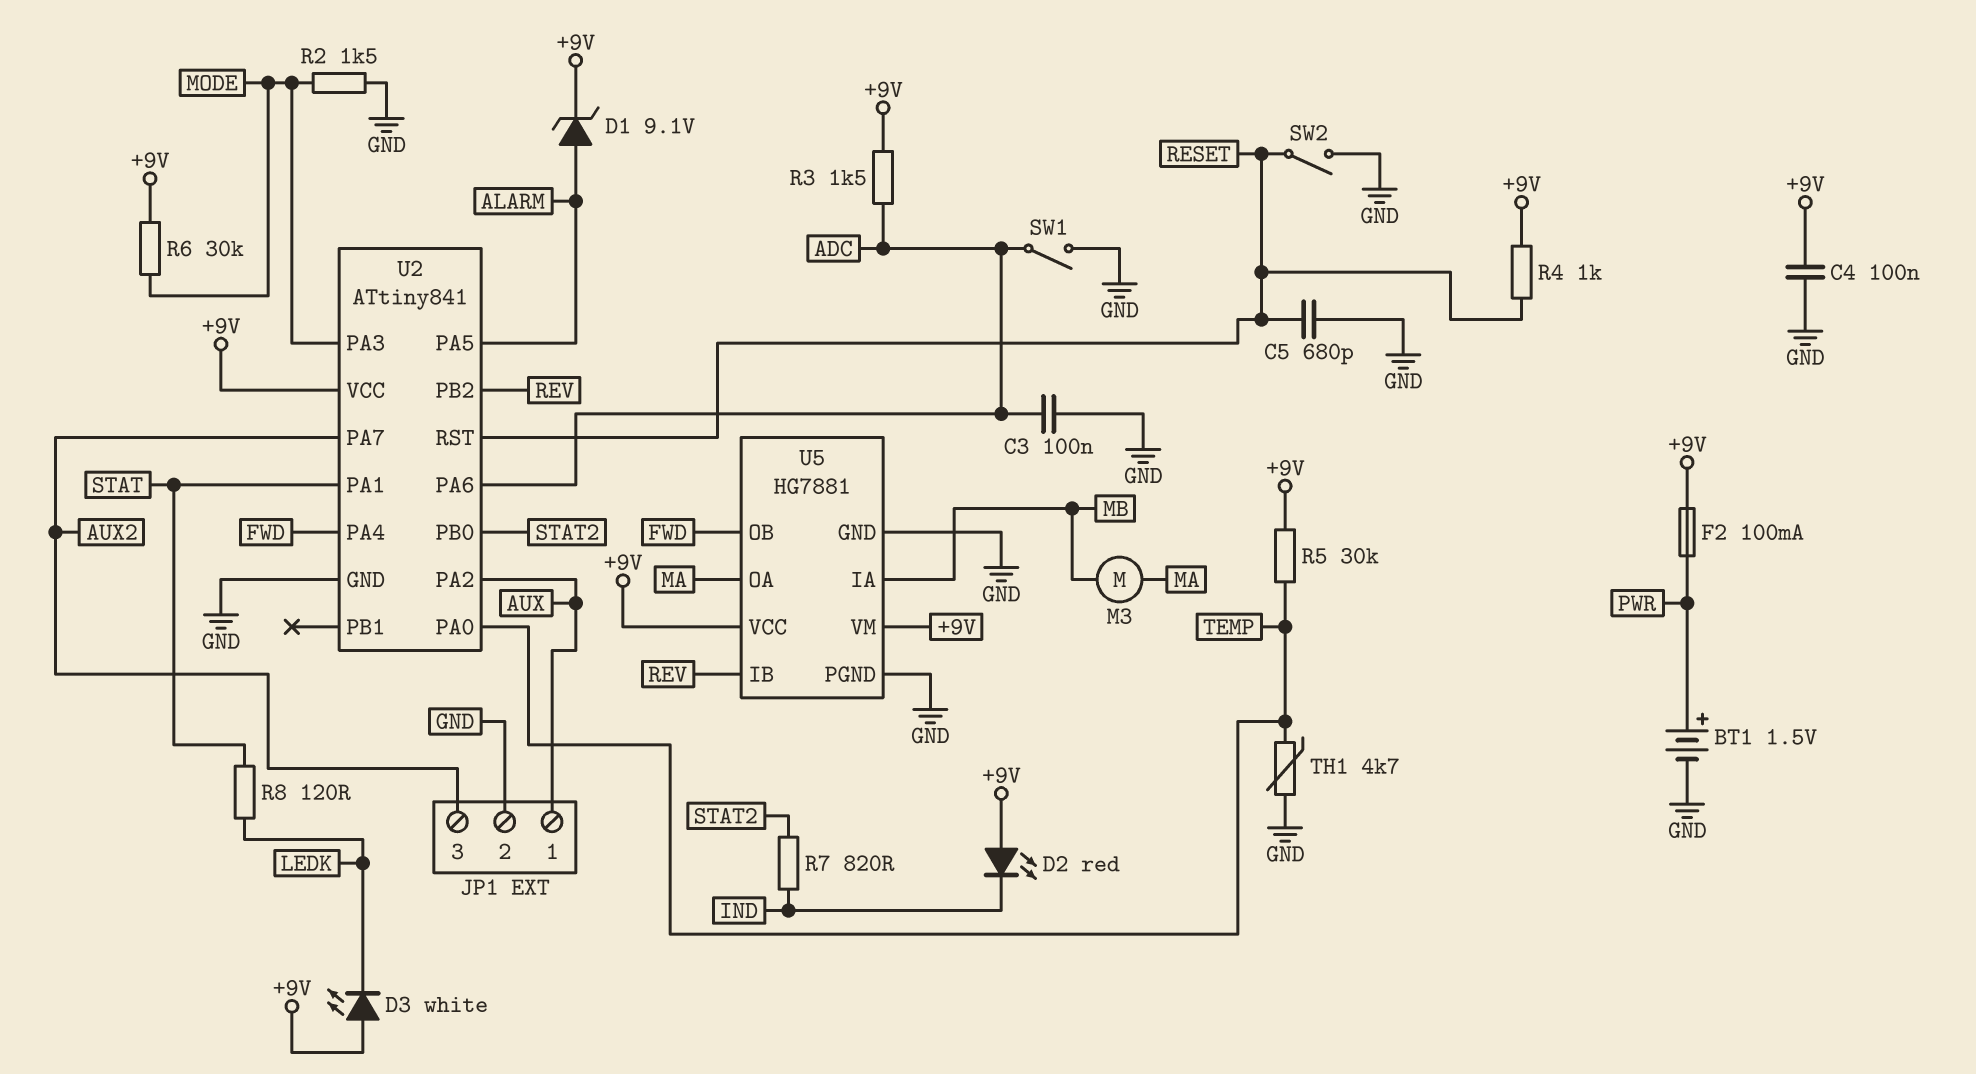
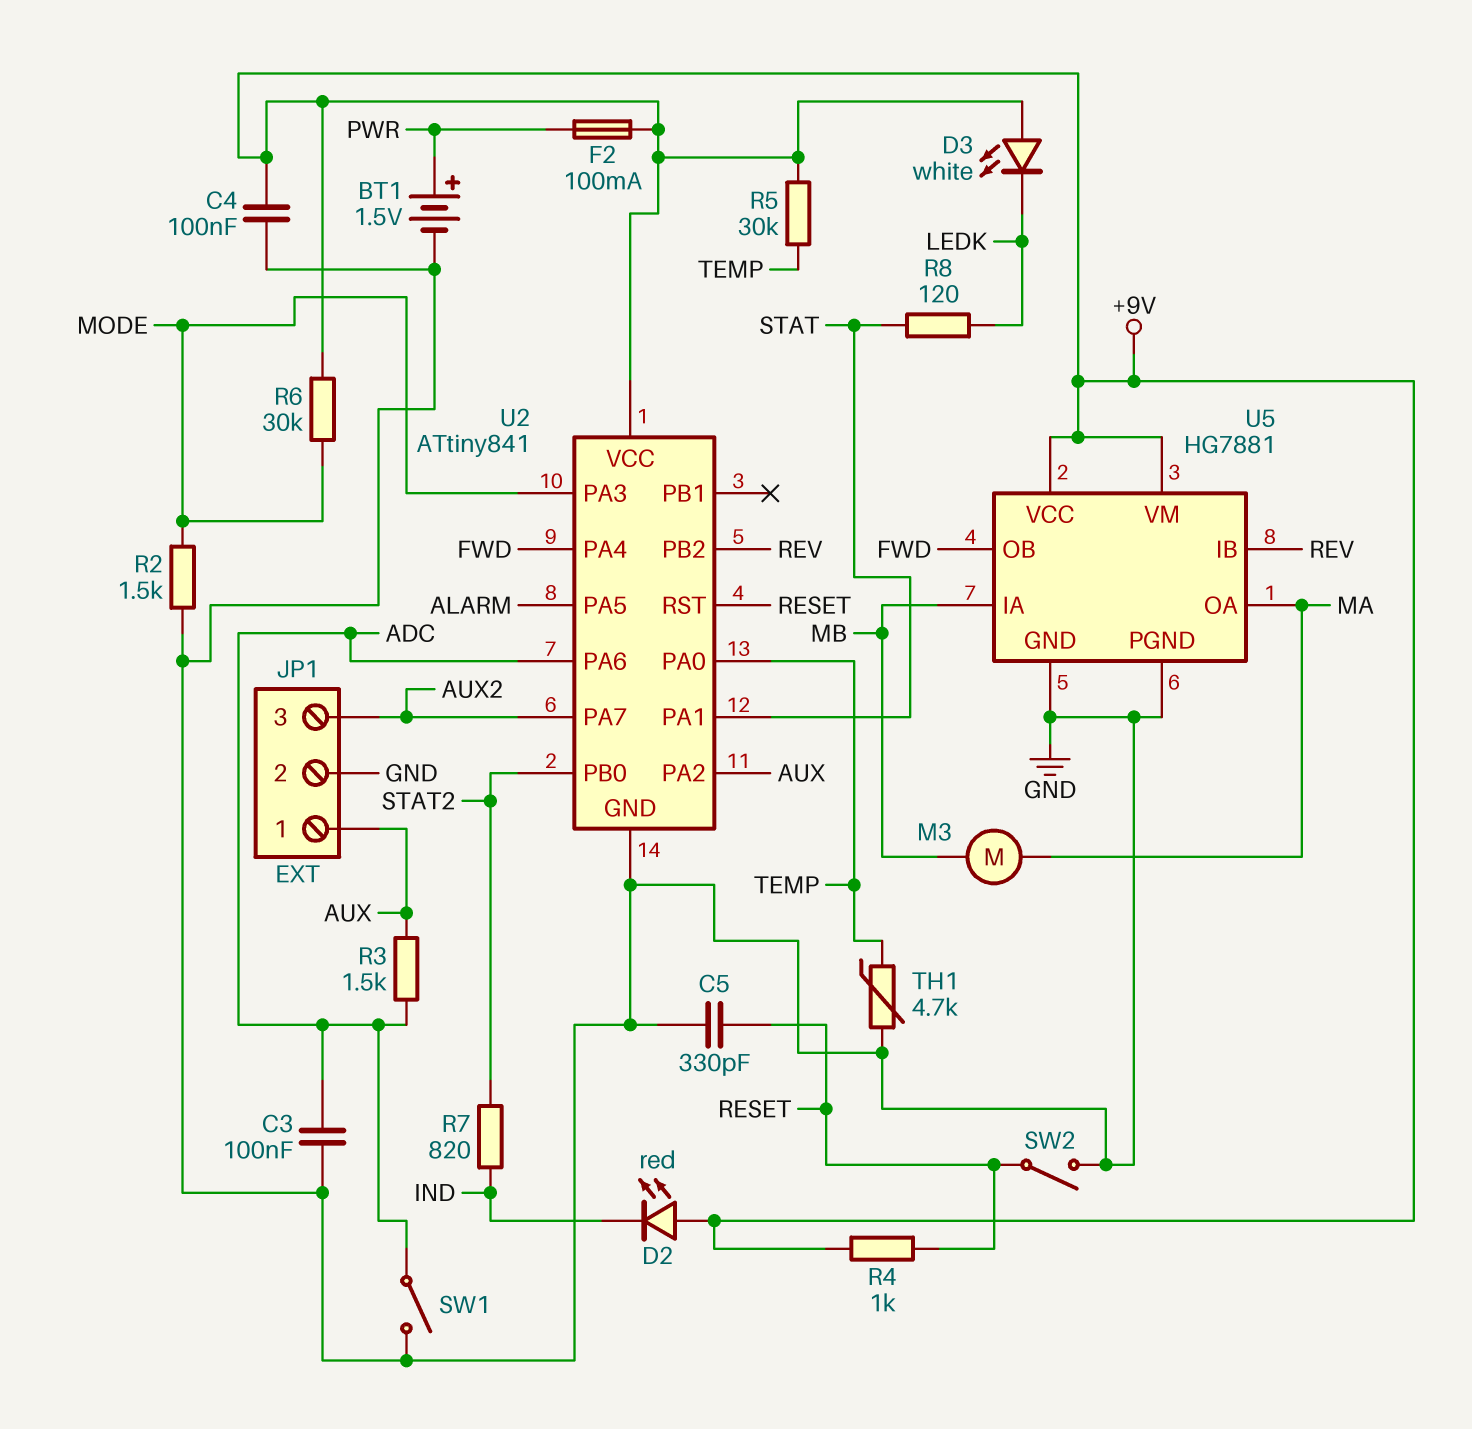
C5: 680pF (GND, RESET) -> 330pF (GND, RESET)
D1: zener 9.1V (A ALARM, K +9V) -> none
R3: 1.5k (+9V, ADC) -> 1.5k (ADC, AUX)

